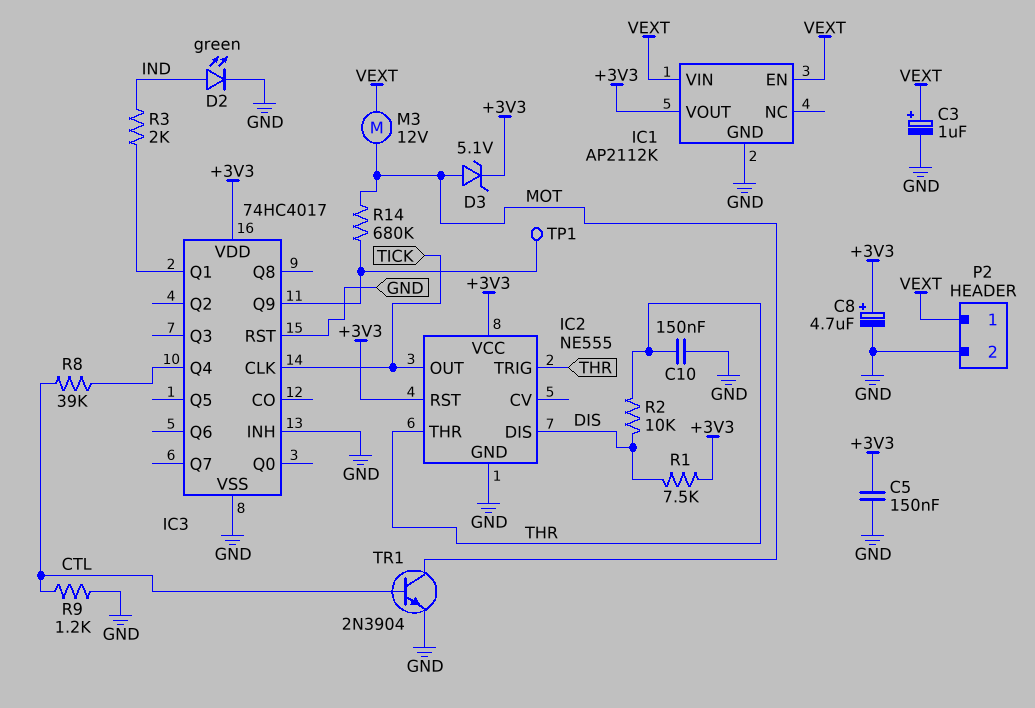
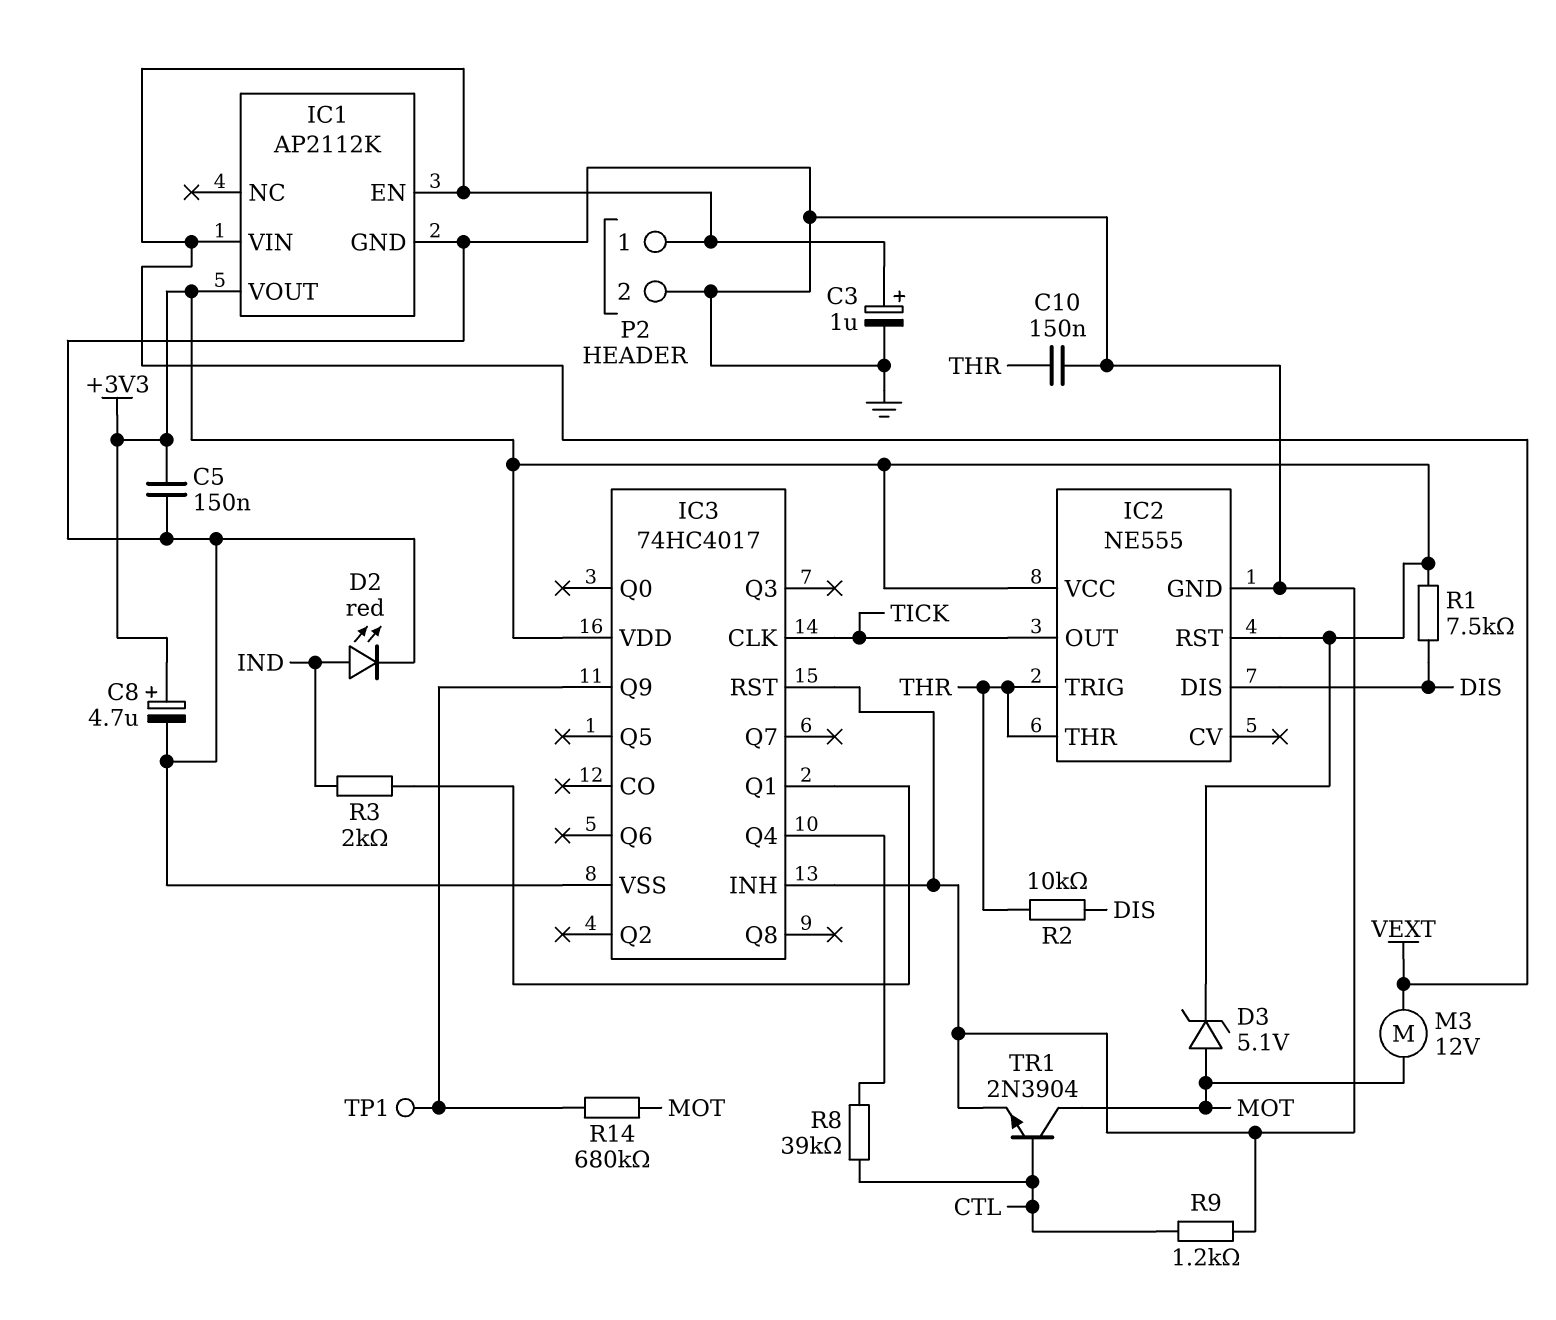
D2: LED green (A IND, K GND) -> LED red (A IND, K GND)

